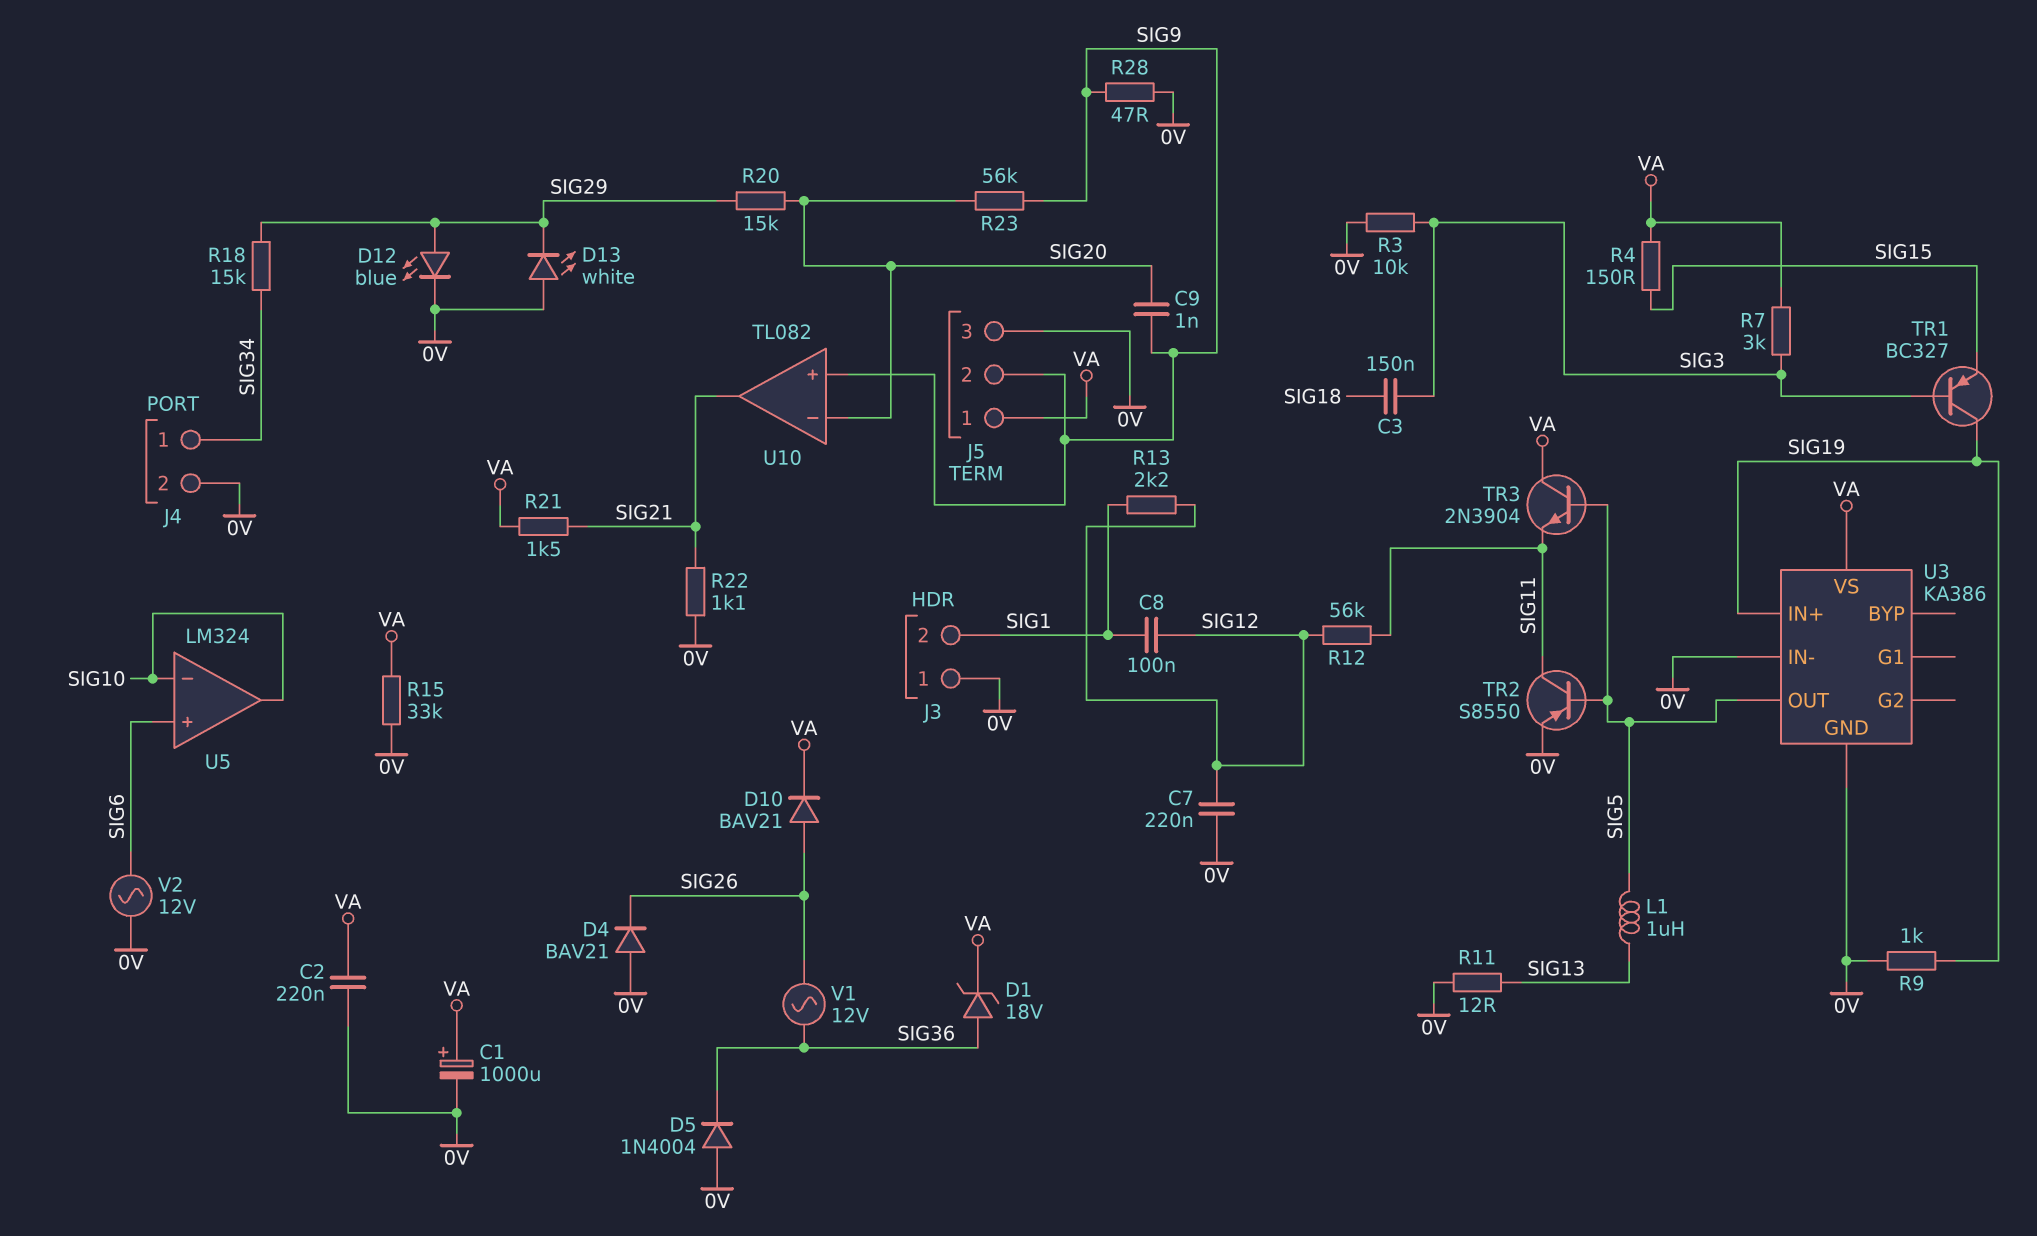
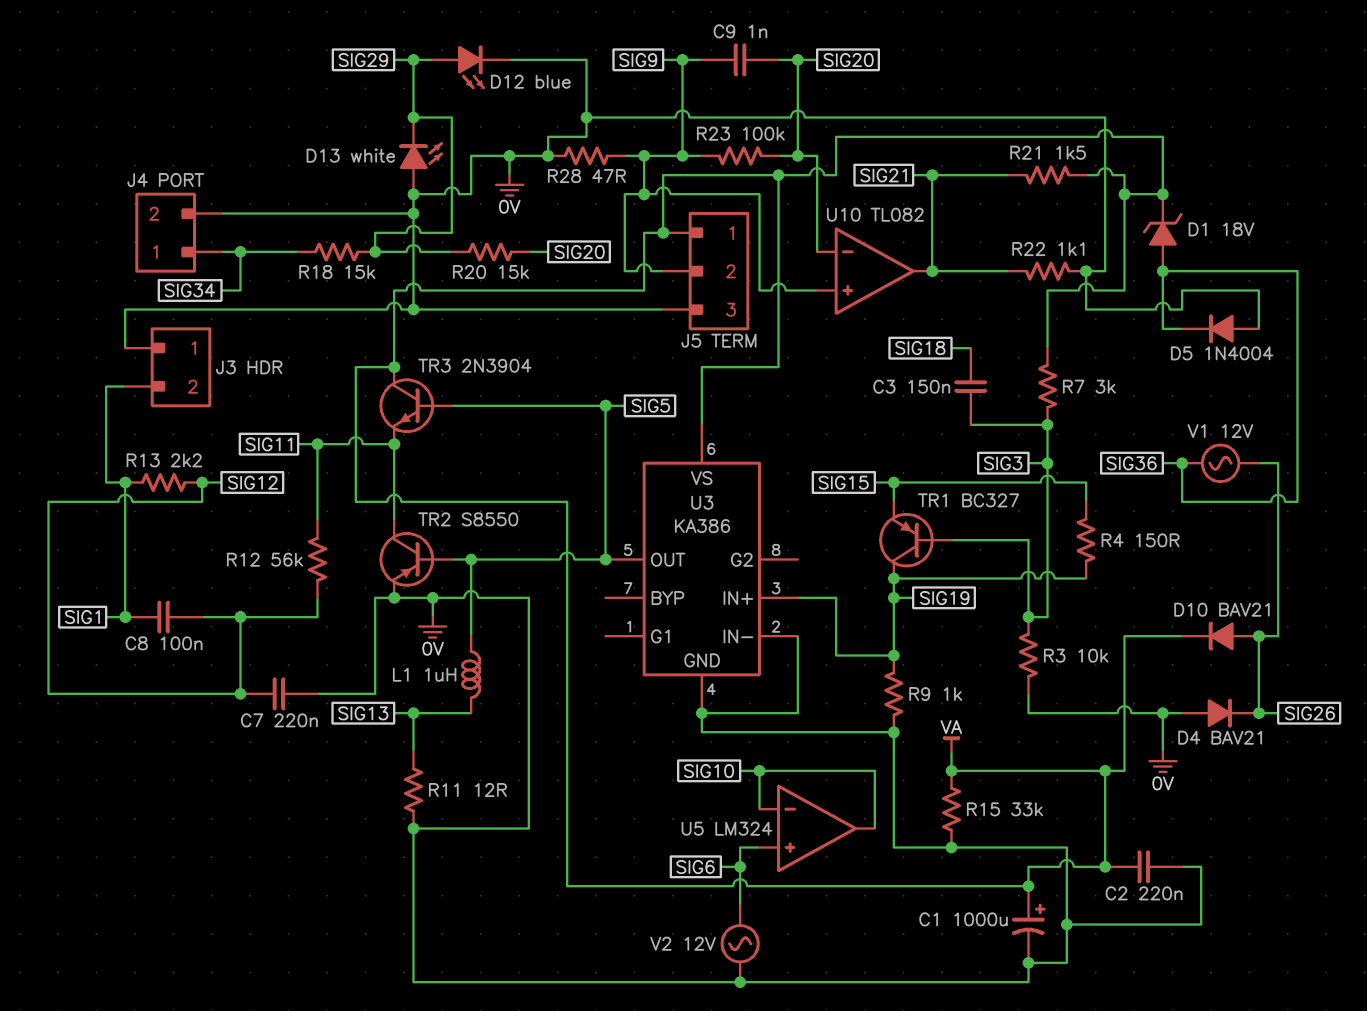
R4: 150 (SIG15, VA) -> 150 (SIG15, SIG19)
R23: 56k (SIG9, SIG20) -> 100k (SIG9, SIG20)

